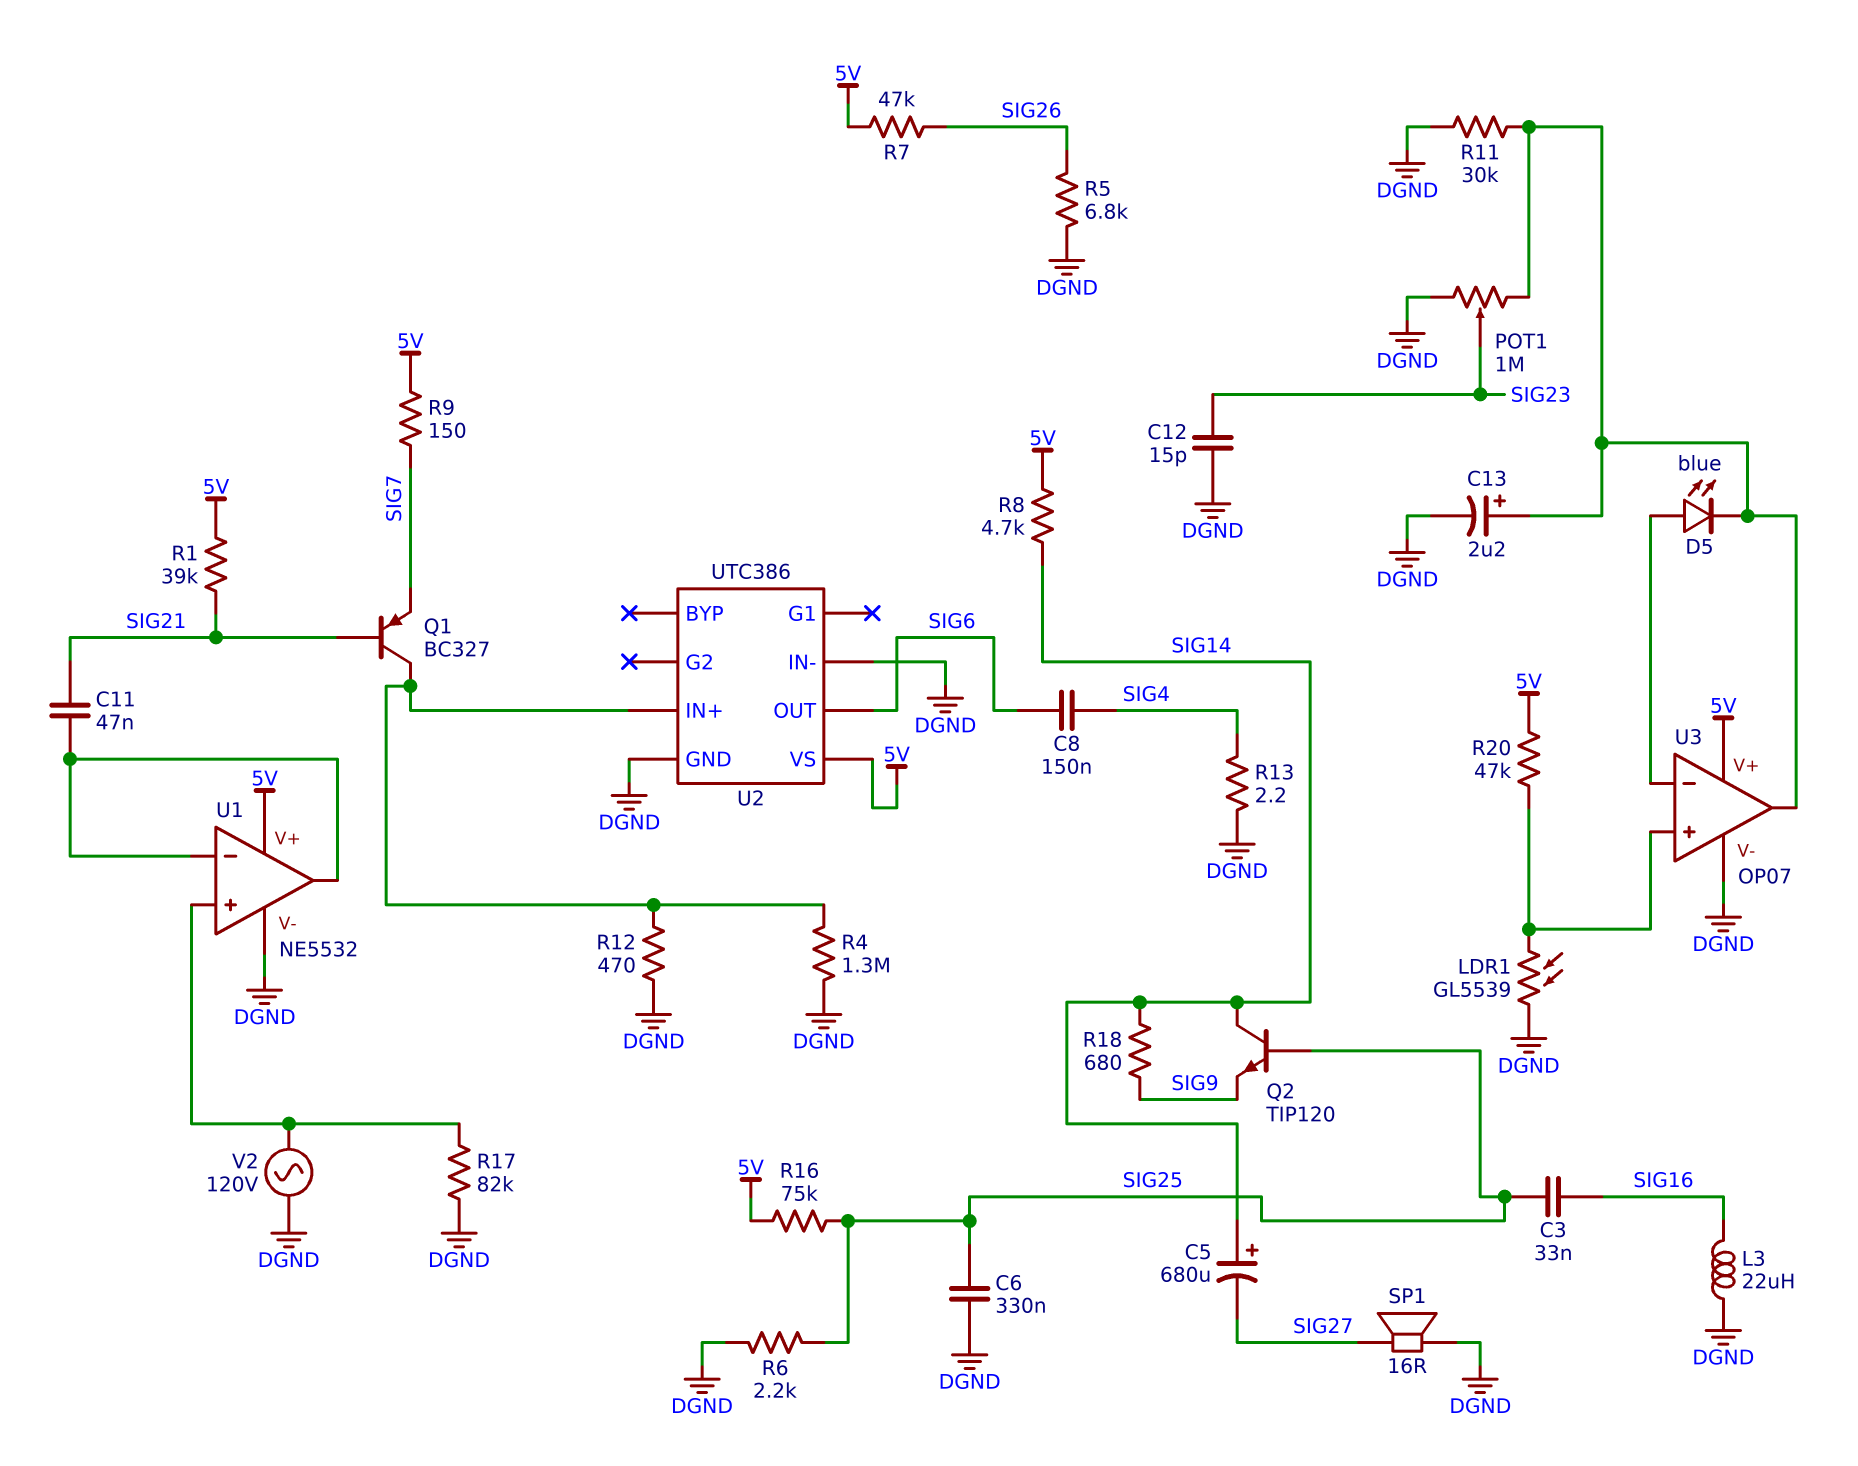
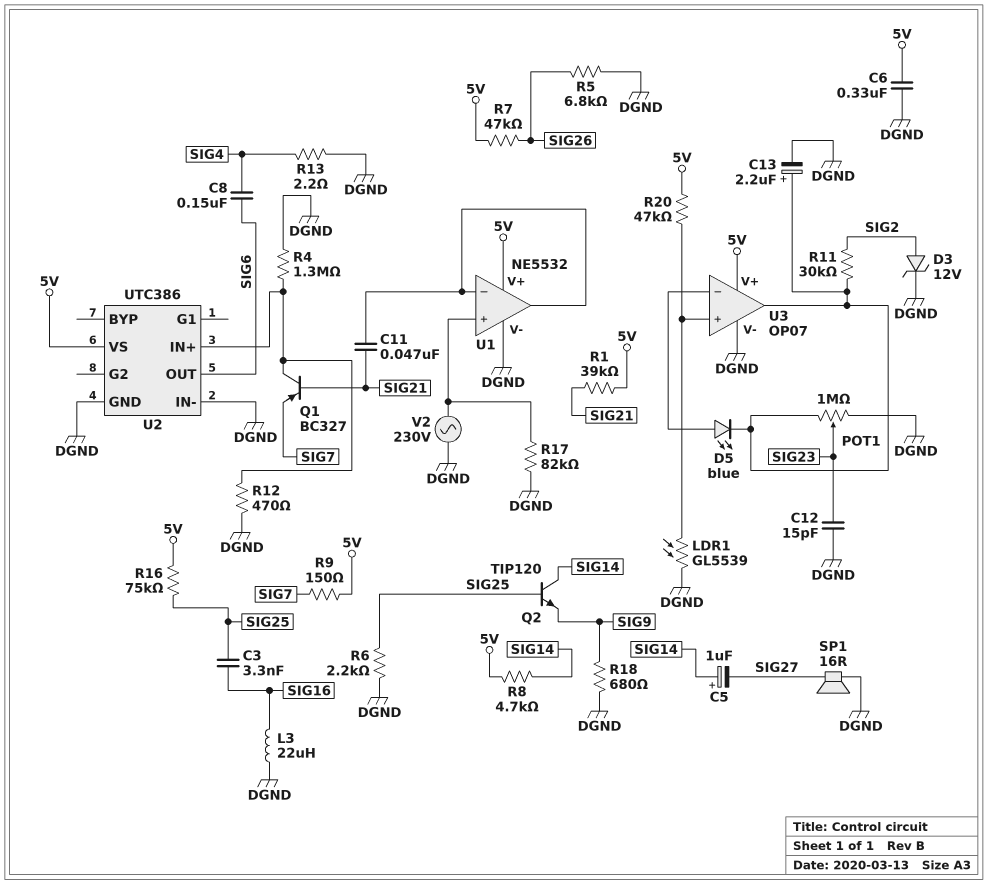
C3: 33nF (SIG16, SIG25) -> 3.3nF (SIG16, SIG25)
C5: 680uF (plus SIG14, minus SIG27) -> 1uF (plus SIG14, minus SIG27)
C6: 330nF (DGND, SIG25) -> 330nF (5V, DGND)
D3: none -> zener 12V (A SIG2, K DGND)
R11: 30k (DGND, U3/out) -> 30k (SIG2, U3/out)
R18: 680 (SIG9, SIG14) -> 680 (DGND, SIG9)
V2: AC 120V (DGND, U1/in+) -> AC 230V (DGND, U1/in+)

